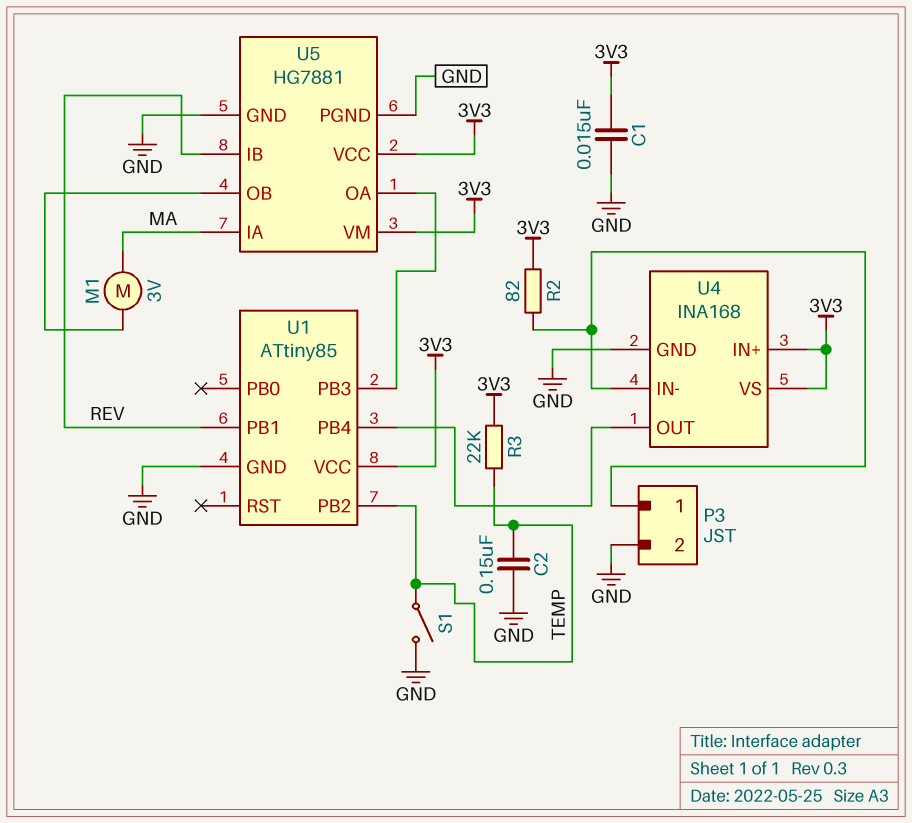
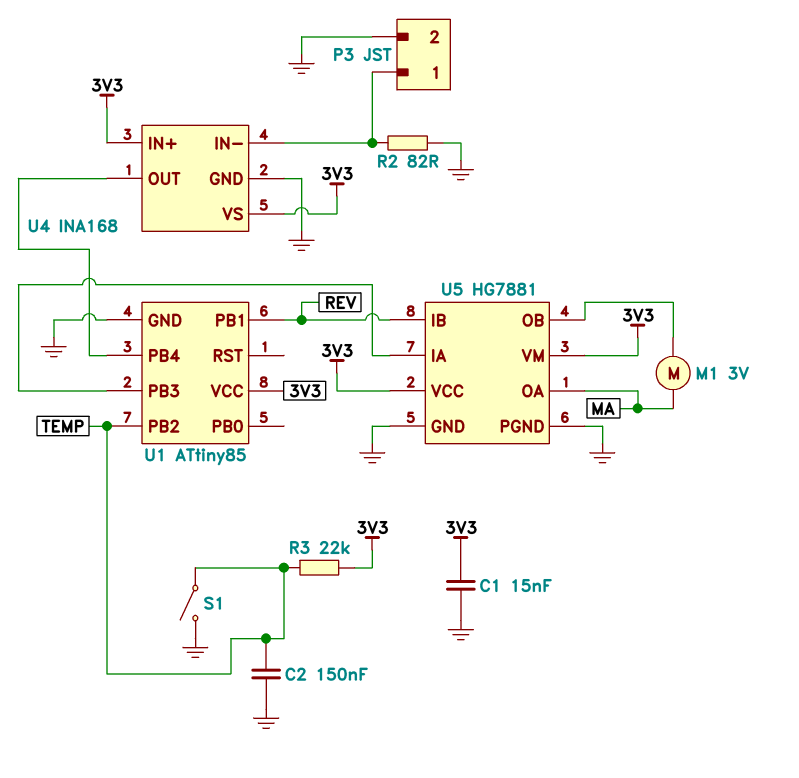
R2: 82 (3V3, P3/1) -> 82 (GND, P3/1)
U5 pin IA: MA -> U1/PB3
U5 pin OA: U1/PB3 -> MA

